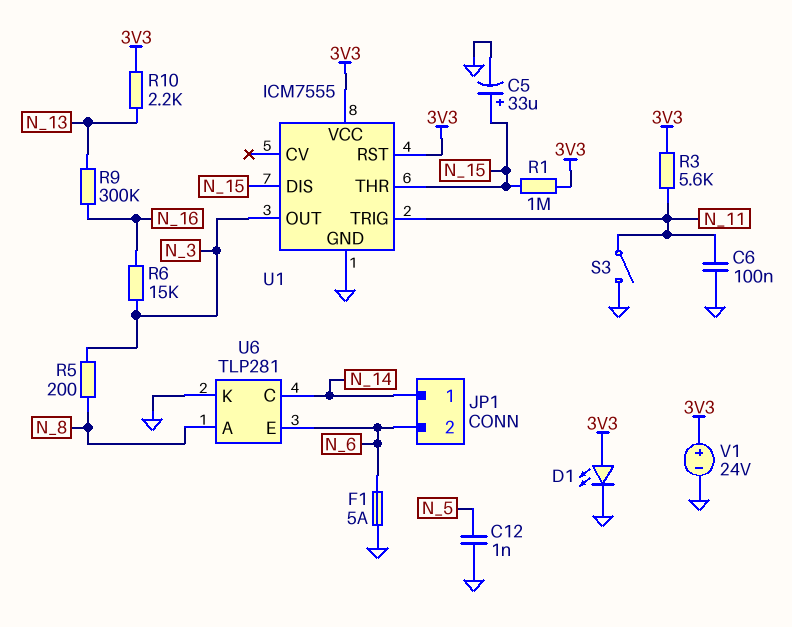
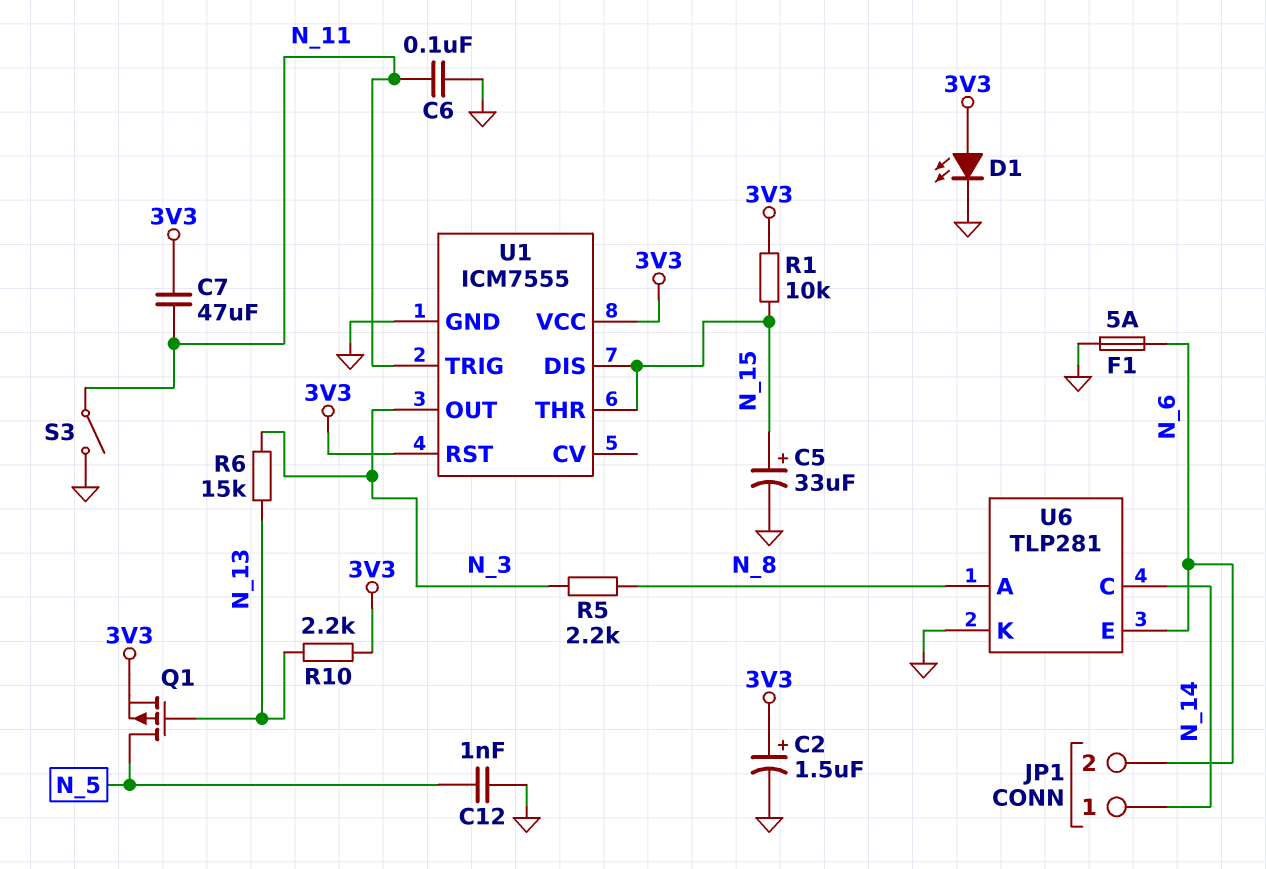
C2: none -> 1.5uF (plus 3V3, minus GND)
C7: none -> 47uF (3V3, N_11)
Q1: none -> PMOS (G N_13, D N_5, S 3V3)
R1: 1M (3V3, N_15) -> 10k (3V3, N_15)
R3: 5.6k (3V3, N_11) -> none
R5: 200 (N_3, N_8) -> 2.2k (N_3, N_8)
R6: 15k (N_3, N_16) -> 15k (N_3, N_13)
R9: 300k (N_13, N_16) -> none
V1: 24V (plus 3V3, minus GND) -> none

